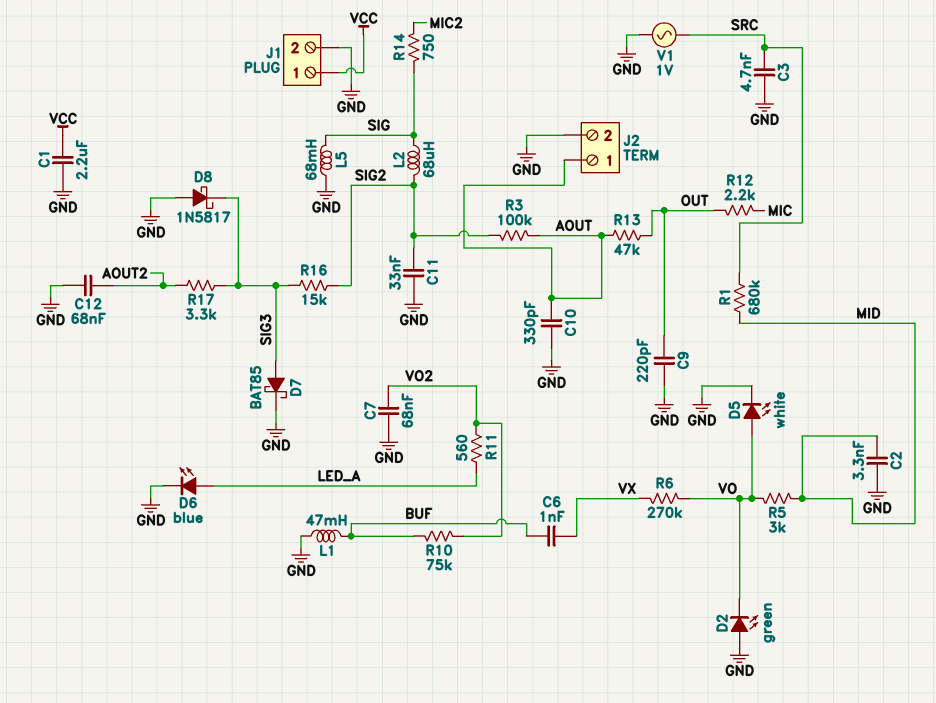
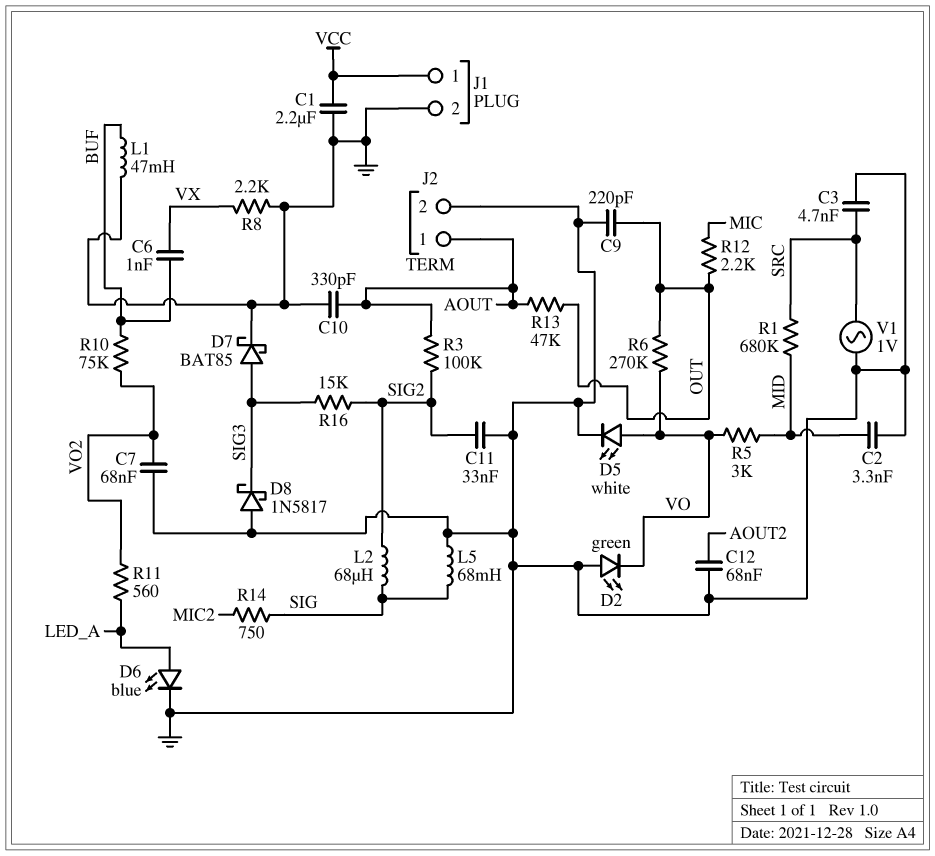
R6: 270k (VO, VX) -> 270k (OUT, VO)
R8: none -> 2.2k (GND, VX)
R17: 3.3k (AOUT2, SIG3) -> none

